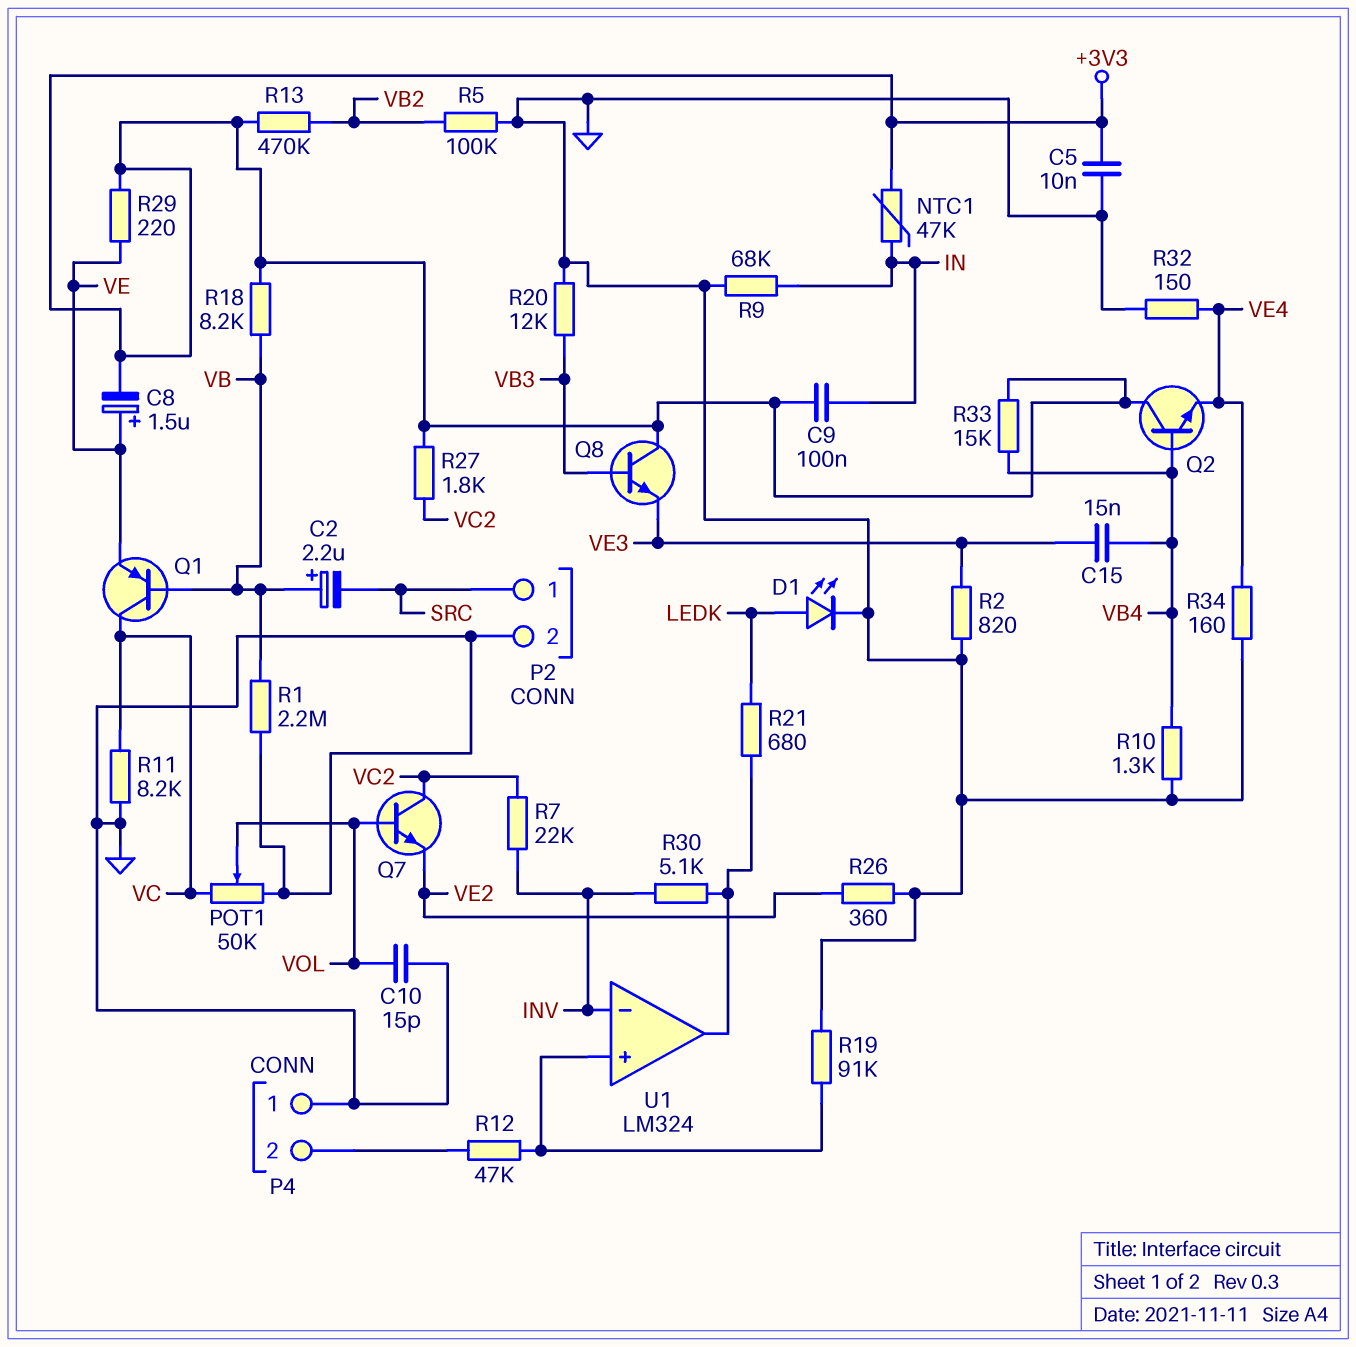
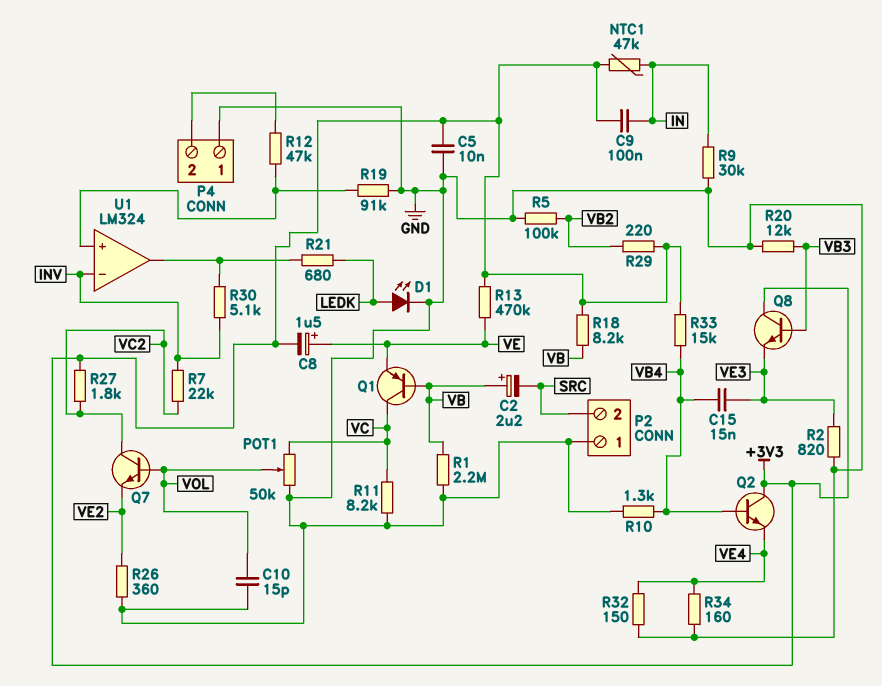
P2 pin 1: SRC -> GND
P2 pin 2: GND -> SRC
R9: 68k (GND, IN) -> 30k (GND, IN)
R13: 470k (+3V3, VB2) -> 470k (+3V3, VE)
R29: 220 (+3V3, VE) -> 220 (+3V3, VB2)

